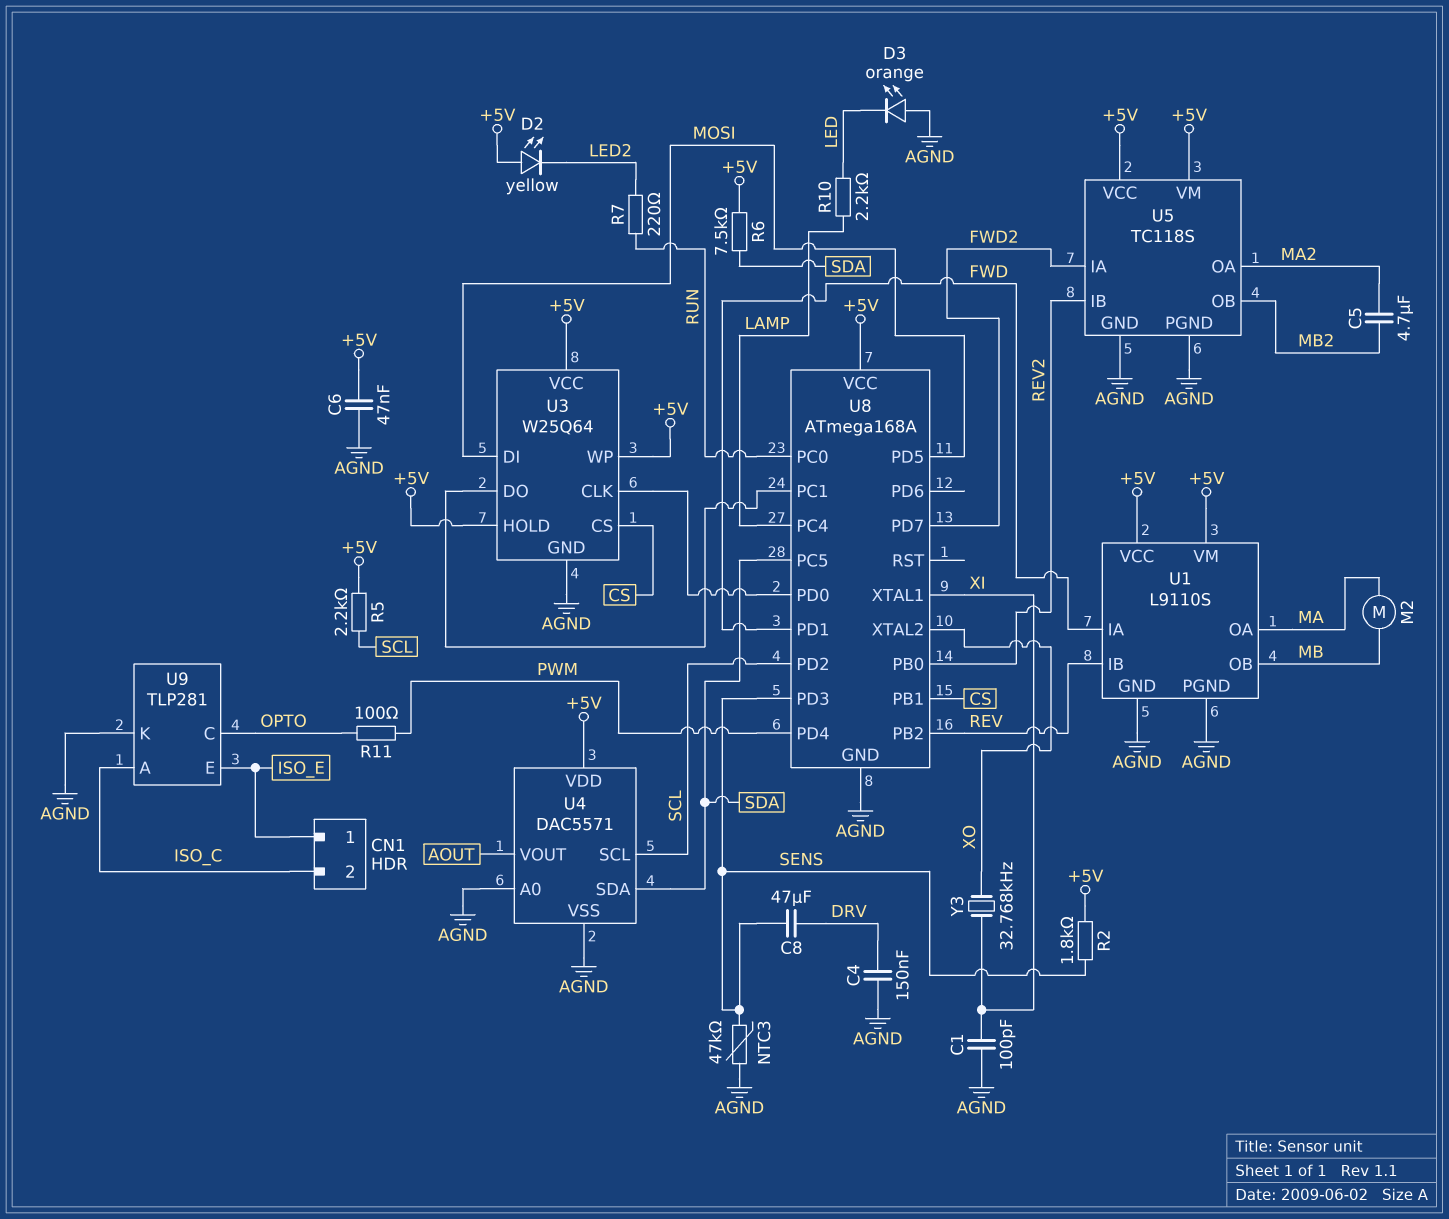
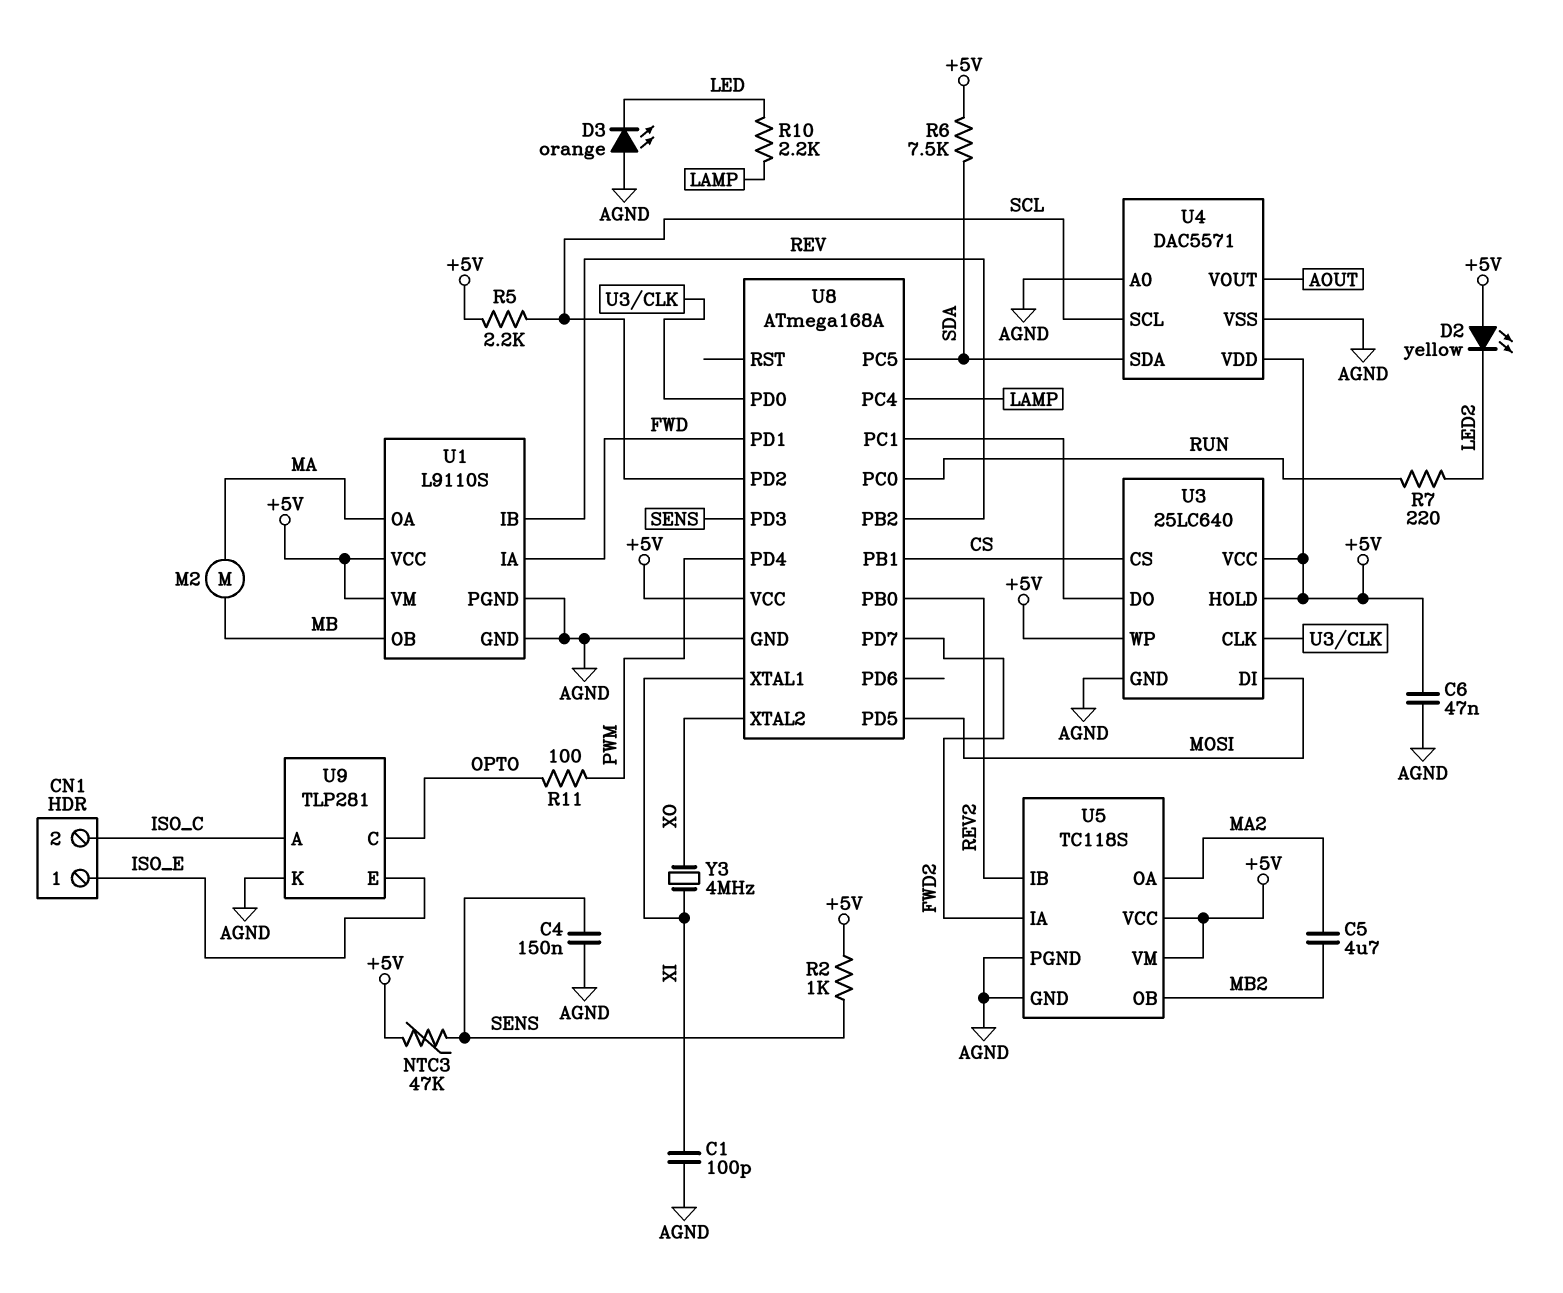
C4: 150nF (AGND, DRV) -> 150nF (AGND, SENS)
C8: 47uF (DRV, SENS) -> none
NTC3: 47k (AGND, SENS) -> 47k (+5V, SENS)
R2: 1.8k (+5V, SENS) -> 1k (+5V, SENS)
U3: W25Q64 -> 25LC640
Y3: 32.768kHz (XI, XO) -> 4MHz (XI, XO)

